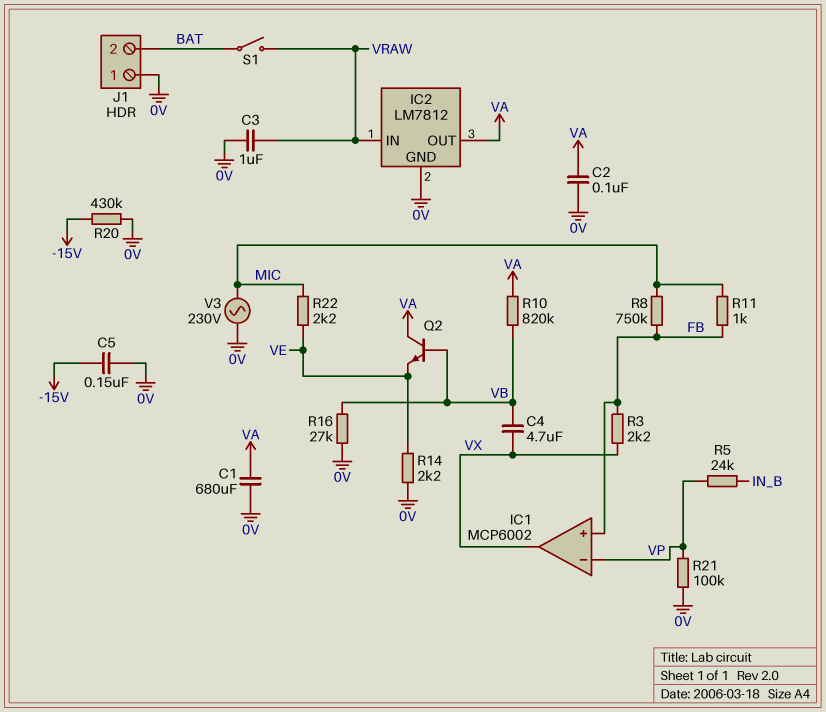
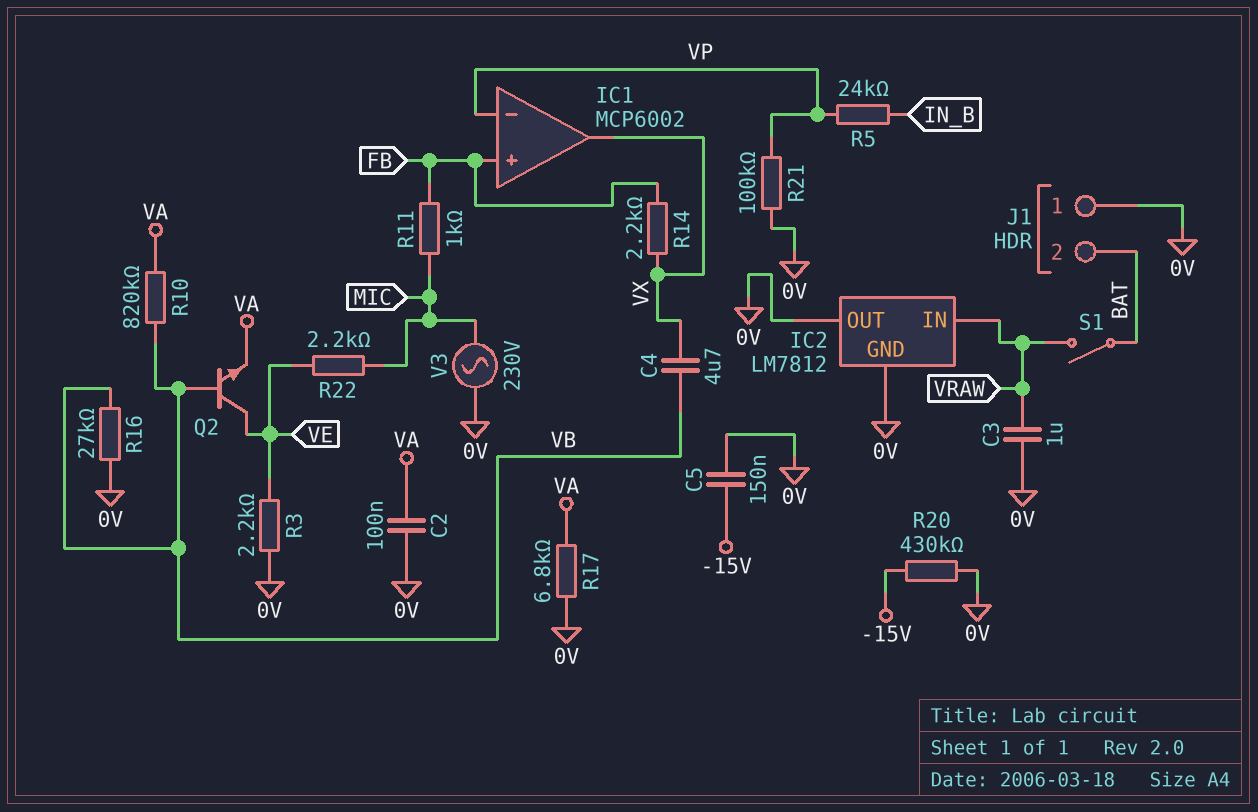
C1: 680uF (0V, VA) -> none
IC2 pin OUT: VA -> 0V
Q2: NPN (B VB, C VA, E VE) -> NPN (B VB, C VE, E VA)
R3: 2.2k (FB, VX) -> 2.2k (0V, VE)
R8: 750k (FB, MIC) -> none
R14: 2.2k (0V, VE) -> 2.2k (FB, VX)
R17: none -> 6.8k (0V, VA)

